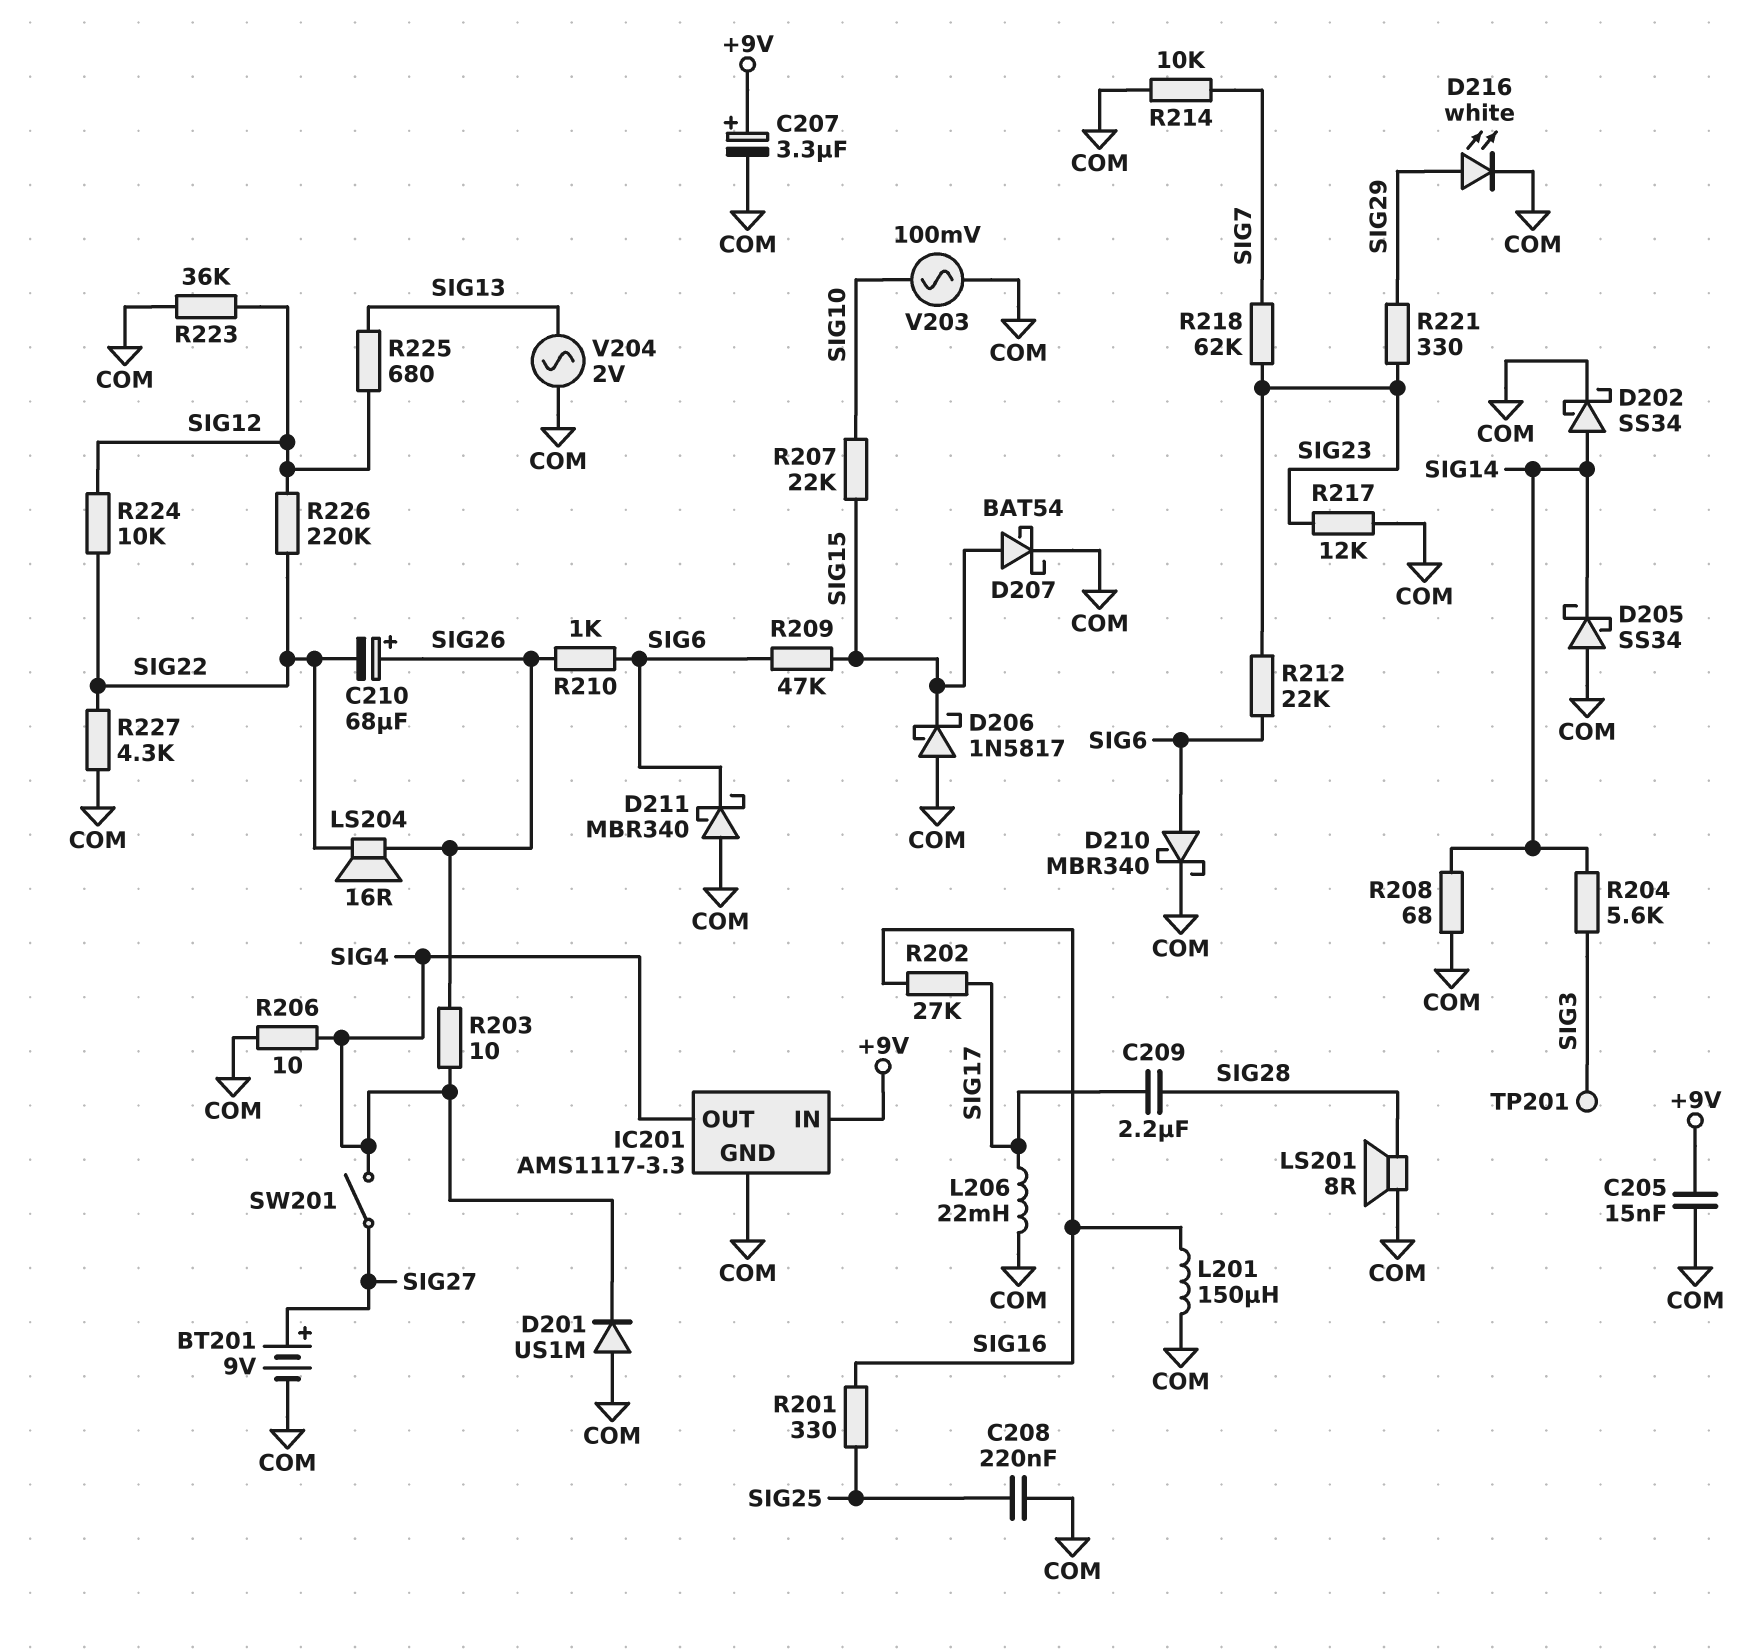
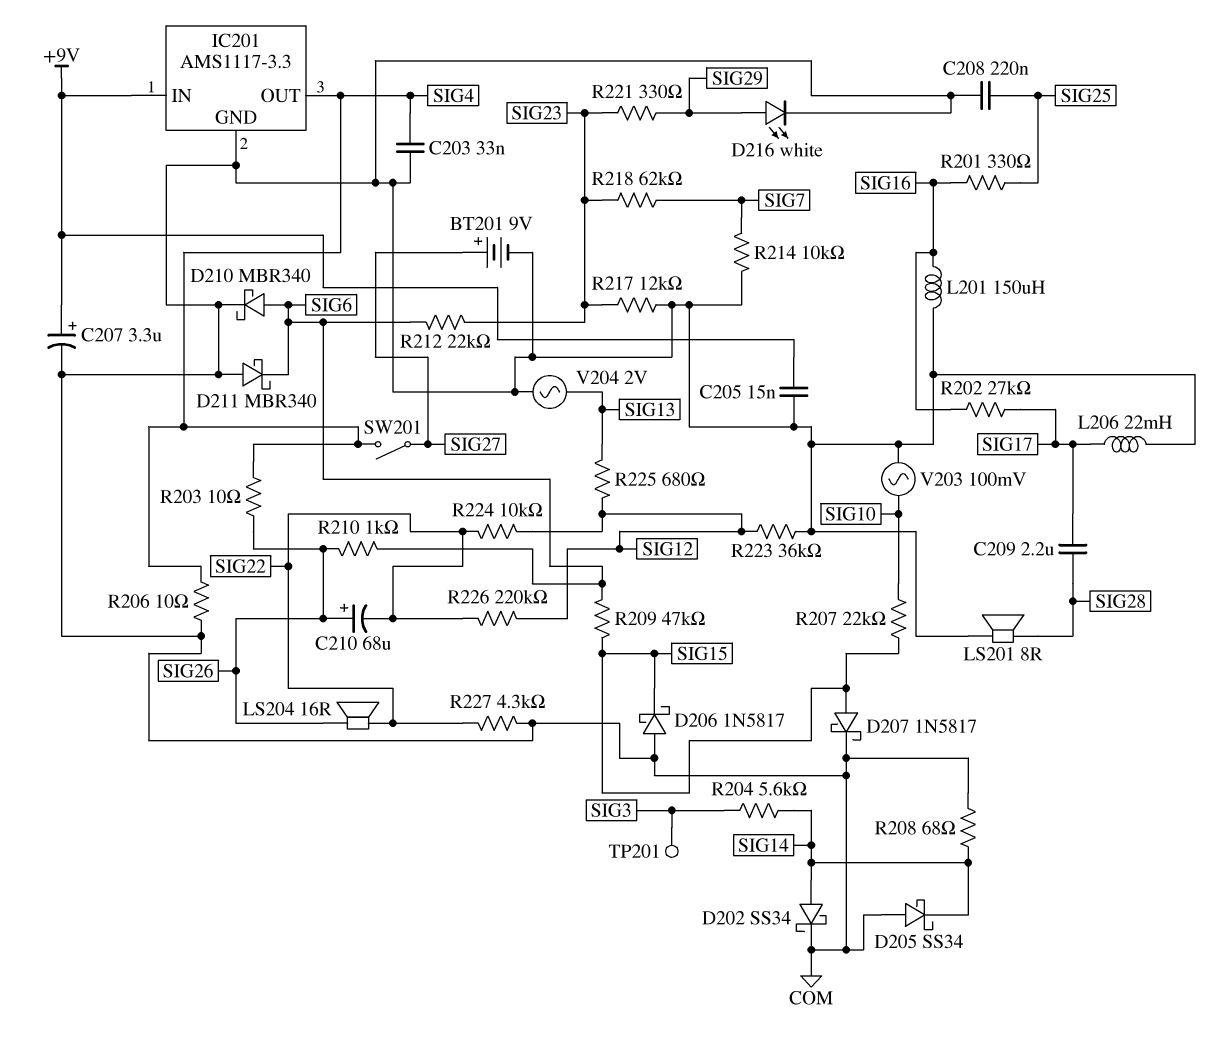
C203: none -> 33nF (COM, SIG4)
D201: diode US1M (A COM, K SIG4) -> none
D207: schottky BAT54 (A SIG15, K COM) -> schottky 1N5817 (A SIG15, K COM)

